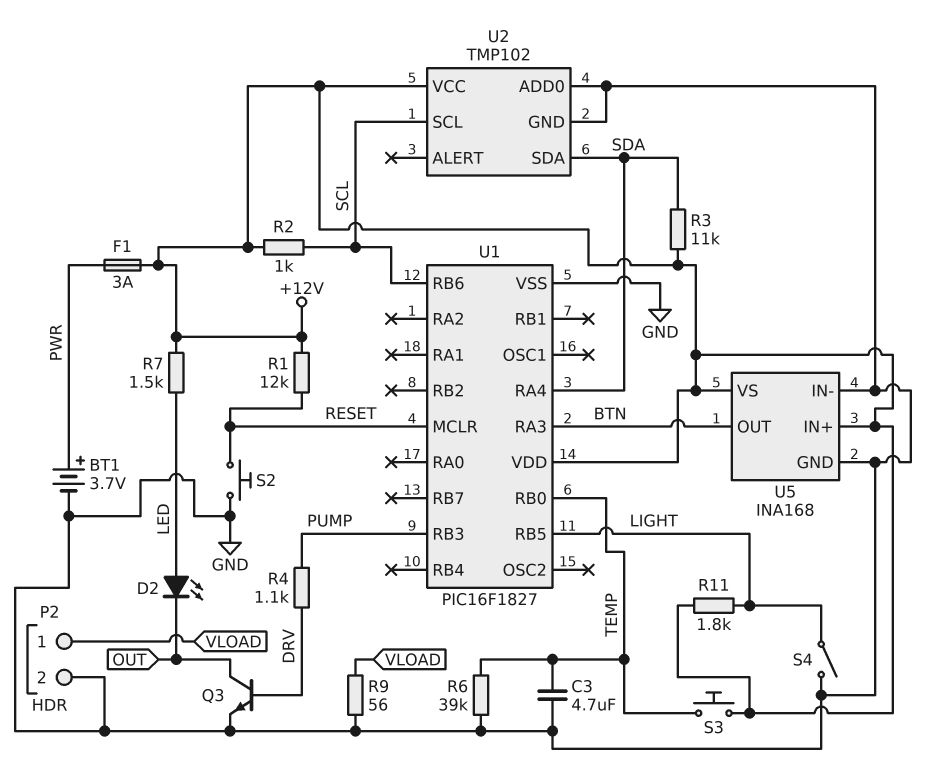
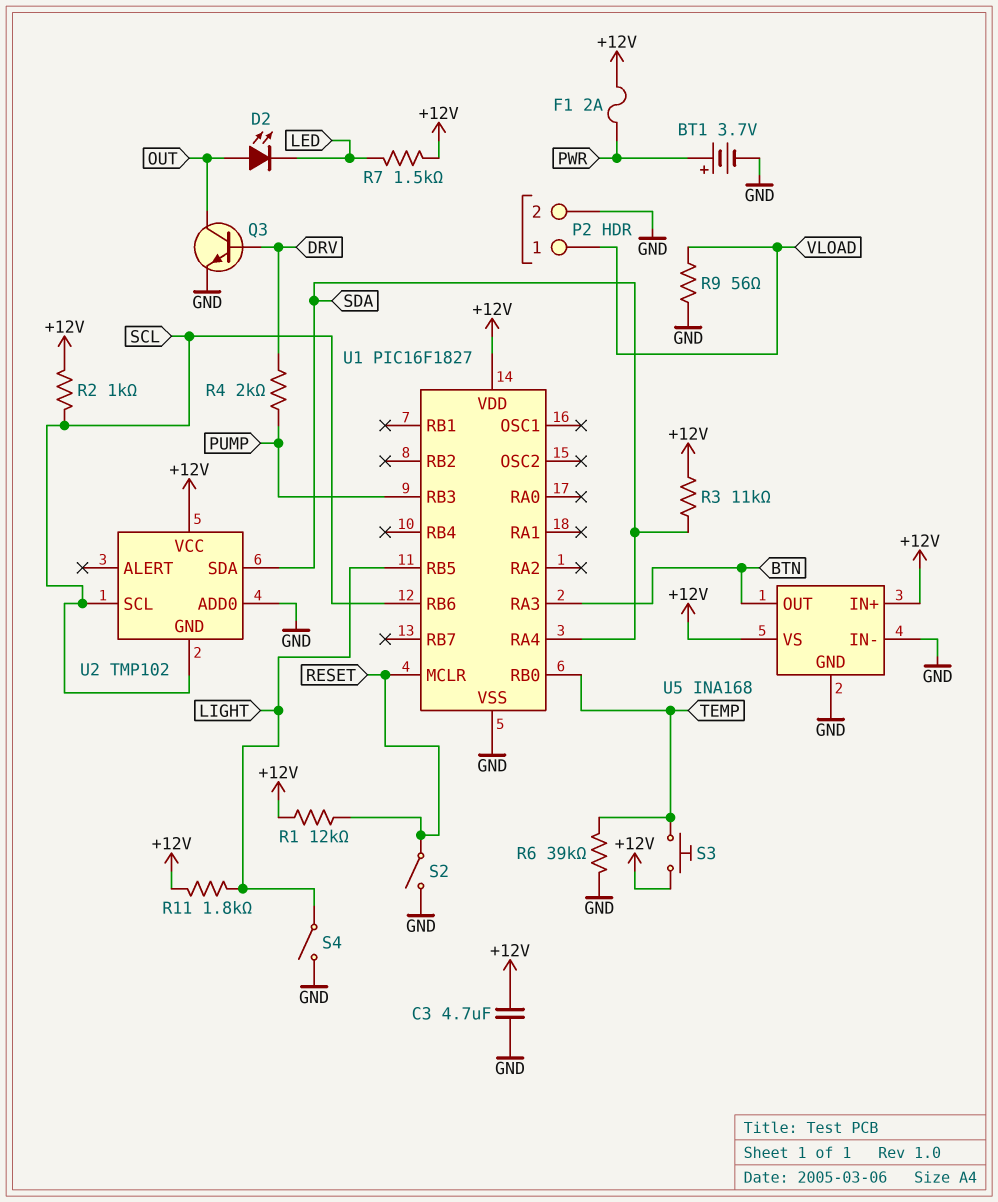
C3: 4.7uF (GND, TEMP) -> 4.7uF (+12V, GND)
D2: LED (A LED, K OUT) -> LED (A OUT, K LED)
F1: 3A (+12V, PWR) -> 2A (+12V, PWR)
R4: 1.1k (DRV, PUMP) -> 2k (DRV, PUMP)
S2: button (GND, RESET) -> switch (GND, RESET)
U2 pin GND: GND -> SCL

